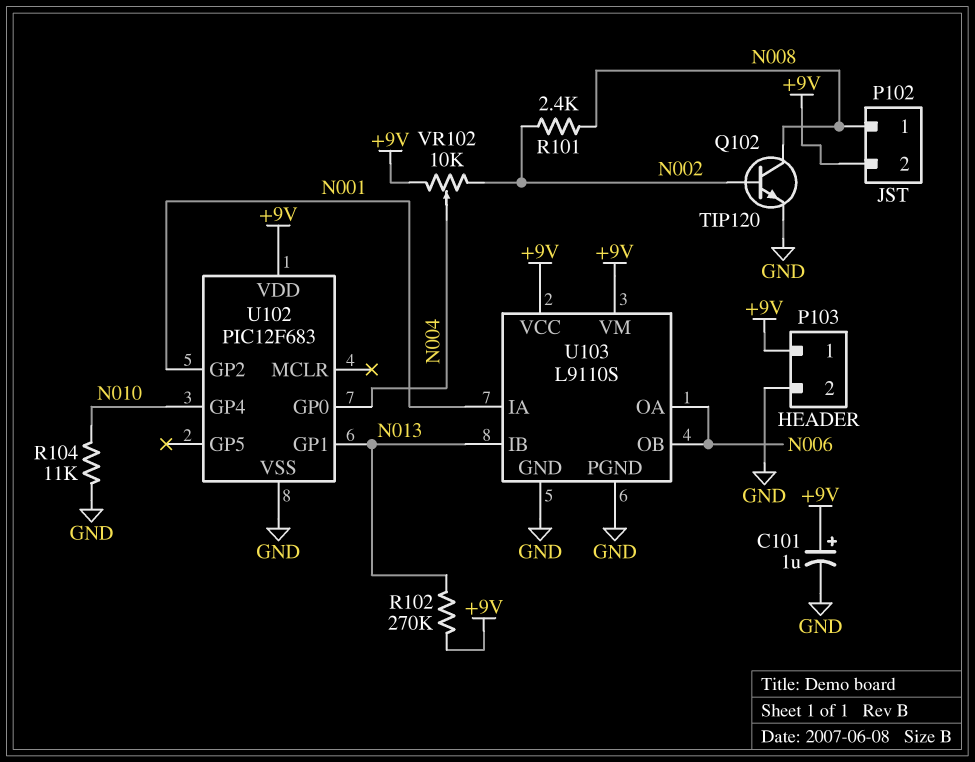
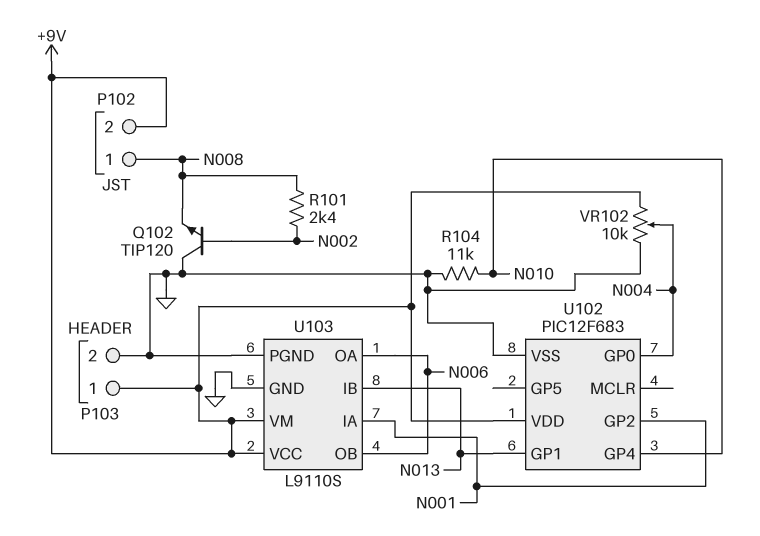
C101: 1uF (plus +9V, minus GND) -> none
Q102: NPN TIP120 (B N002, C N008, E GND) -> NPN TIP120 (B N002, C GND, E N008)
R102: 270k (+9V, N013) -> none
VR102: 10k (+9V, N002, wiper N004) -> 10k (+9V, GND, wiper N004)

